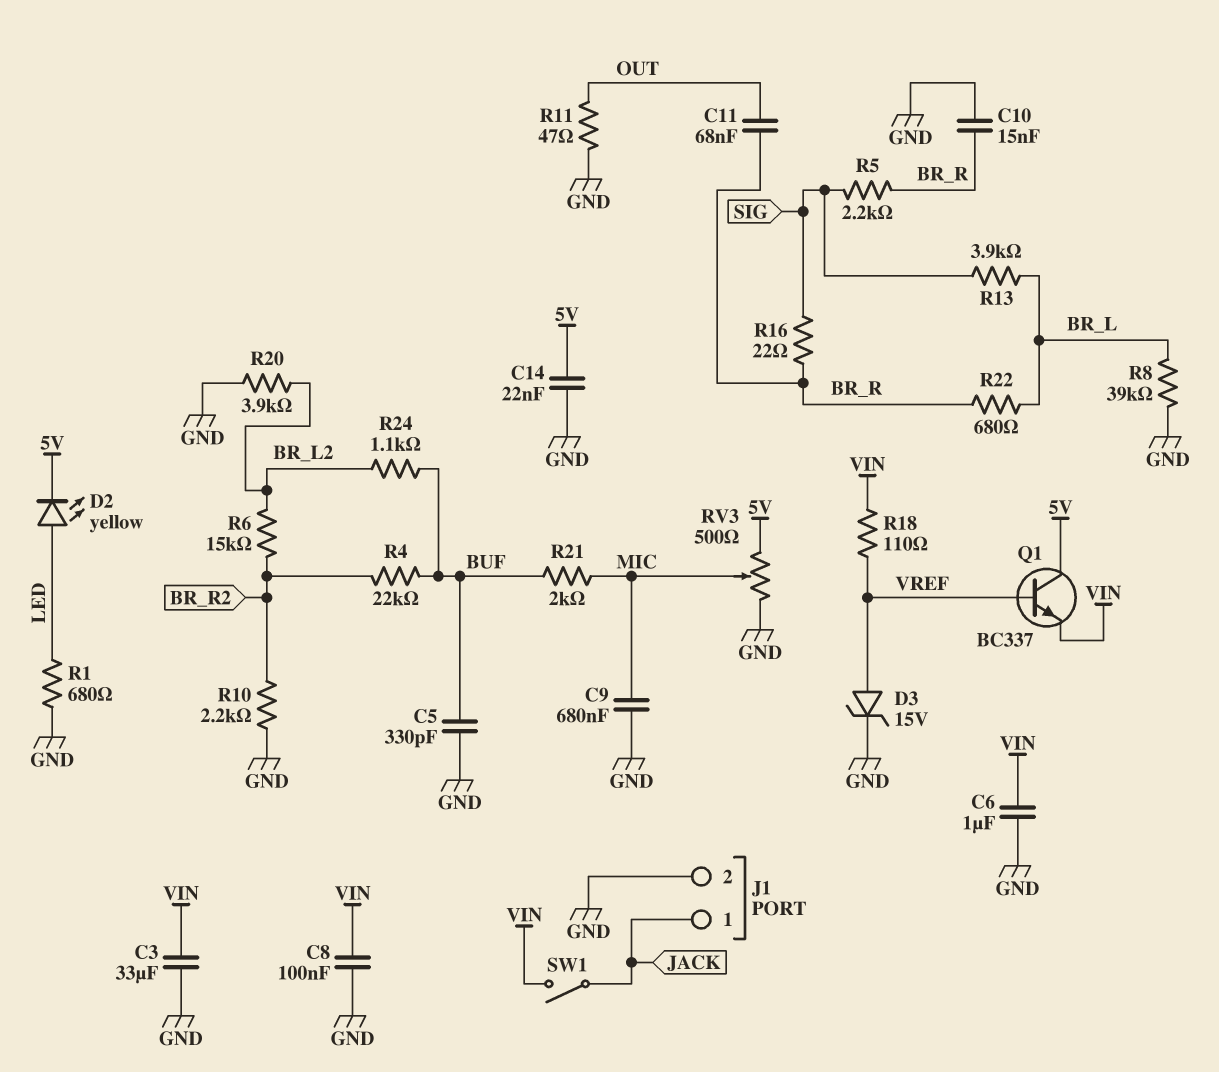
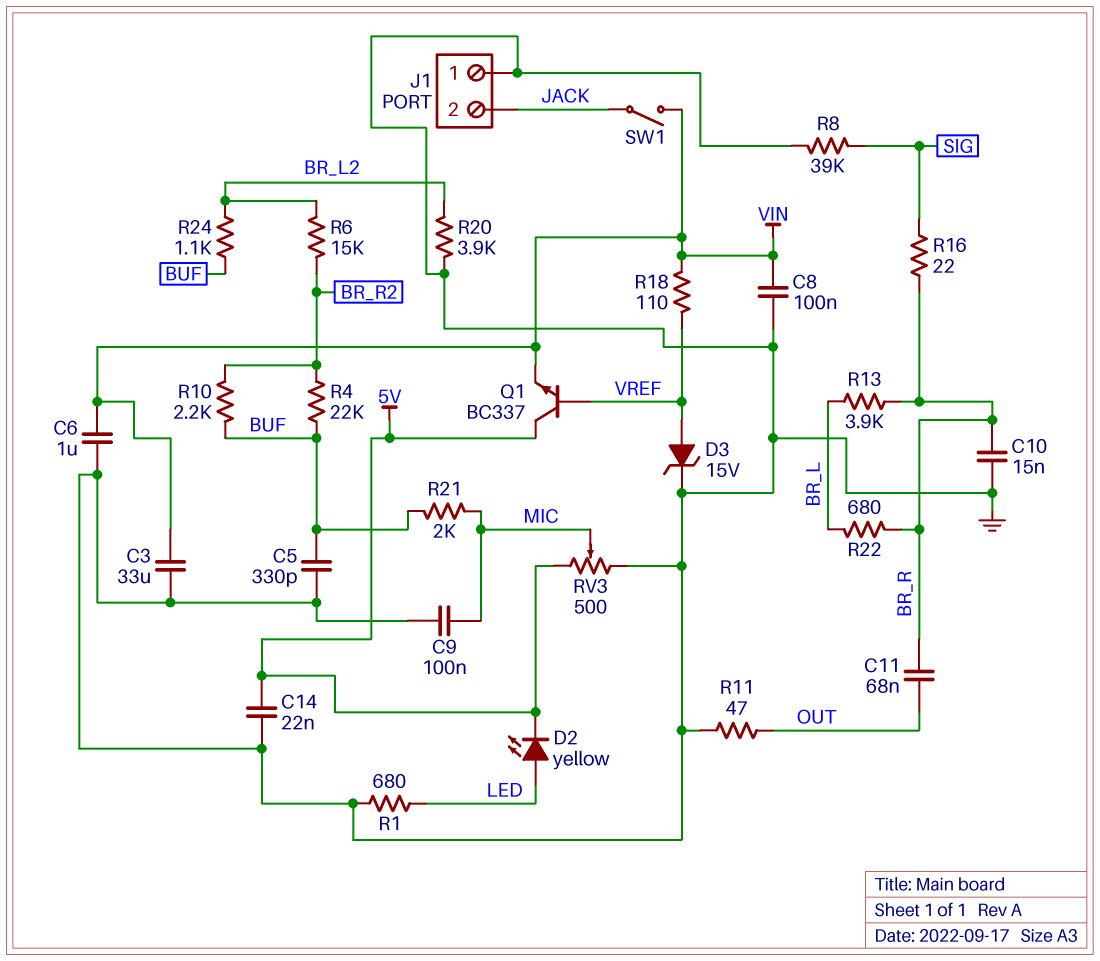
C9: 680nF (GND, MIC) -> 100nF (GND, MIC)
J1 pin 1: JACK -> GND
J1 pin 2: GND -> JACK
R5: 2.2k (BR_R, SIG) -> none
R8: 39k (BR_L, GND) -> 39k (GND, SIG)
R10: 2.2k (BR_R2, GND) -> 2.2k (BR_R2, BUF)
R13: 3.9k (BR_L, SIG) -> 3.9k (BR_L, BR_R)

